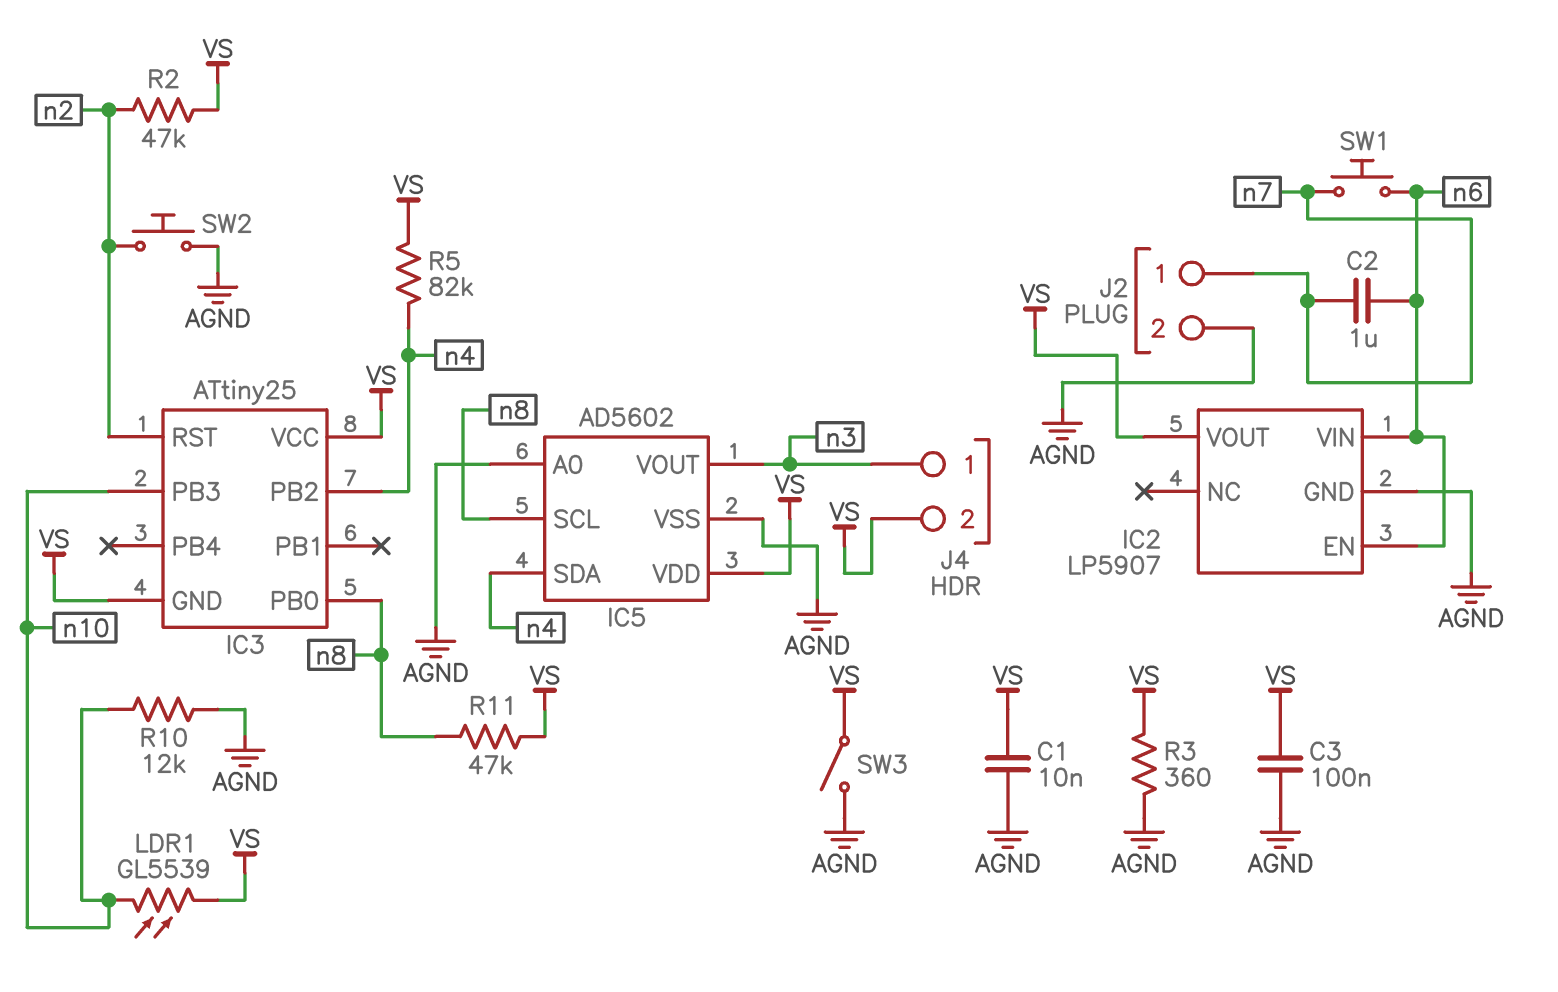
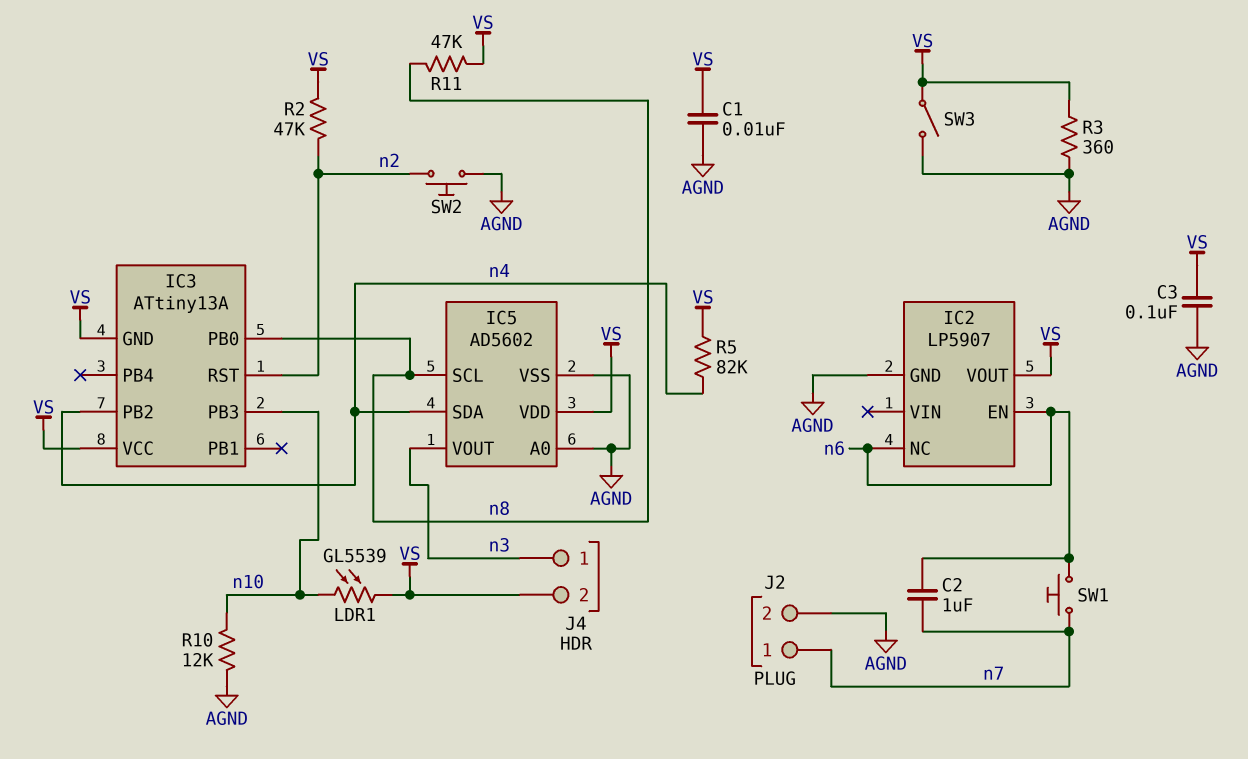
IC2 pin NC: none -> n6
IC2 pin VIN: n6 -> none
IC3: ATtiny25 -> ATtiny13A

